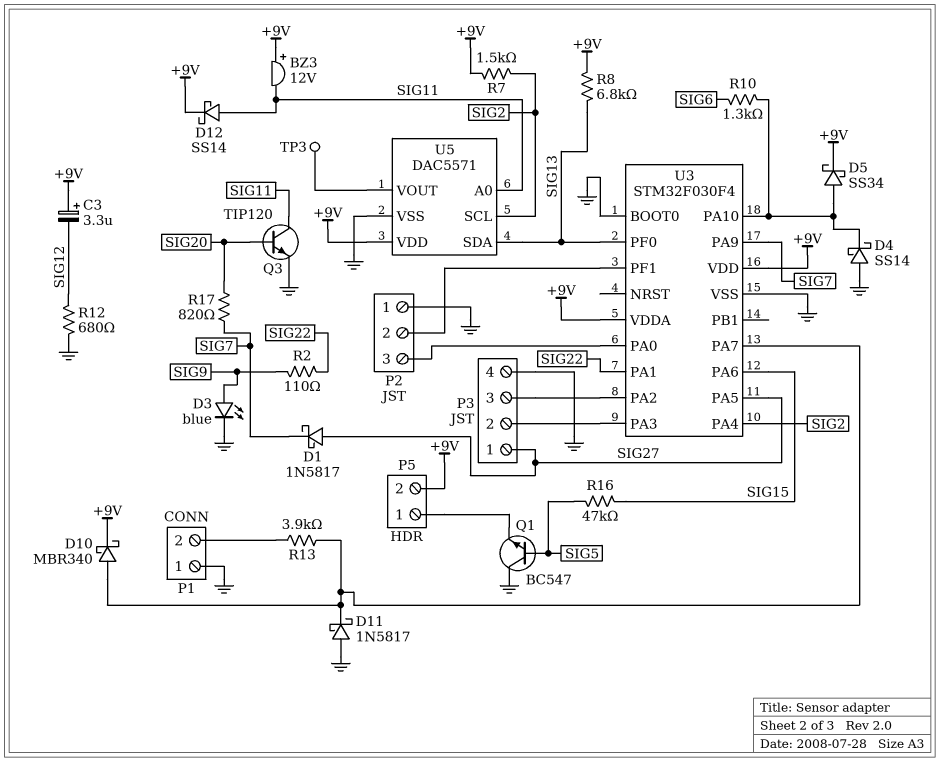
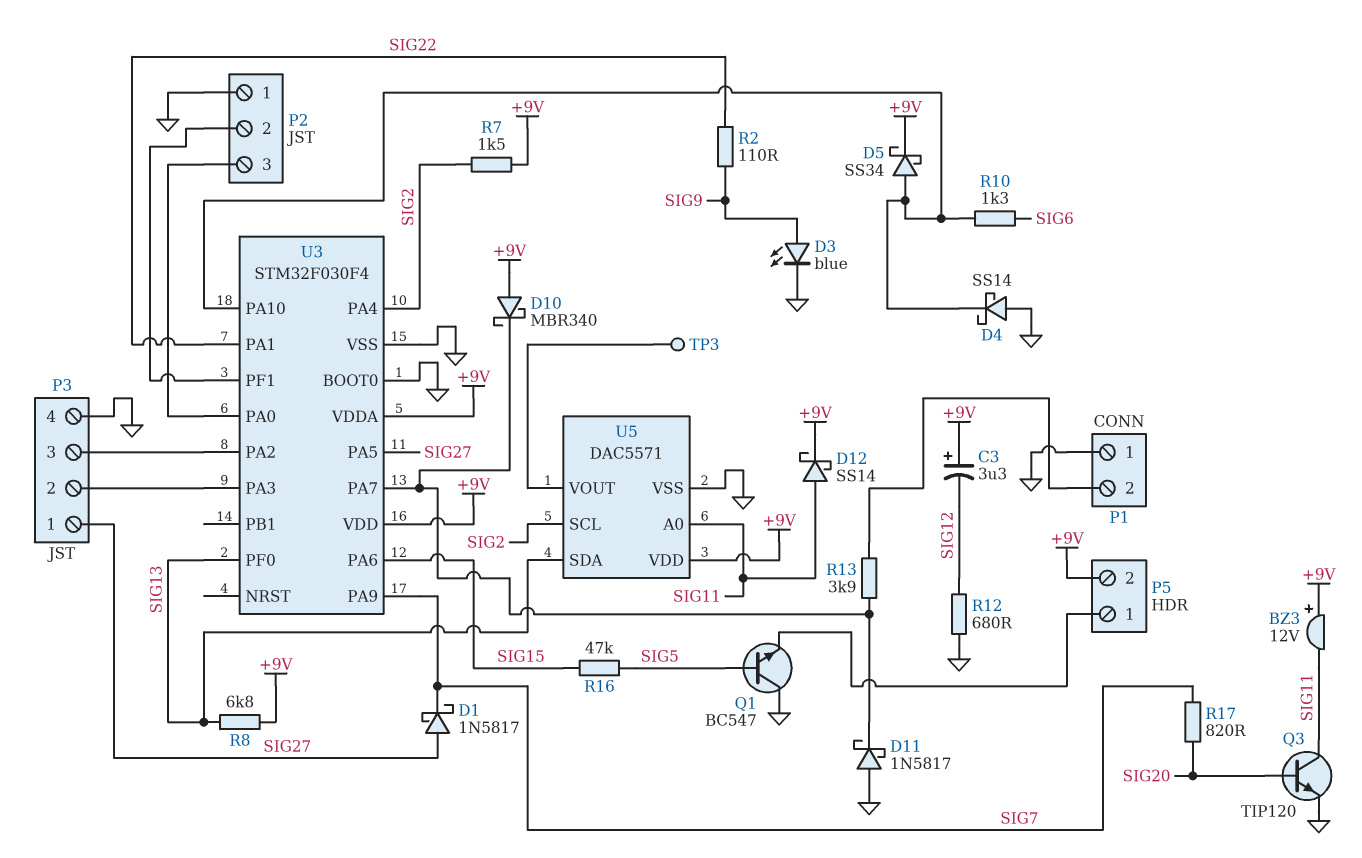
D10: schottky MBR340 (A U3/PA7, K +9V) -> schottky MBR340 (A +9V, K U3/PA7)

